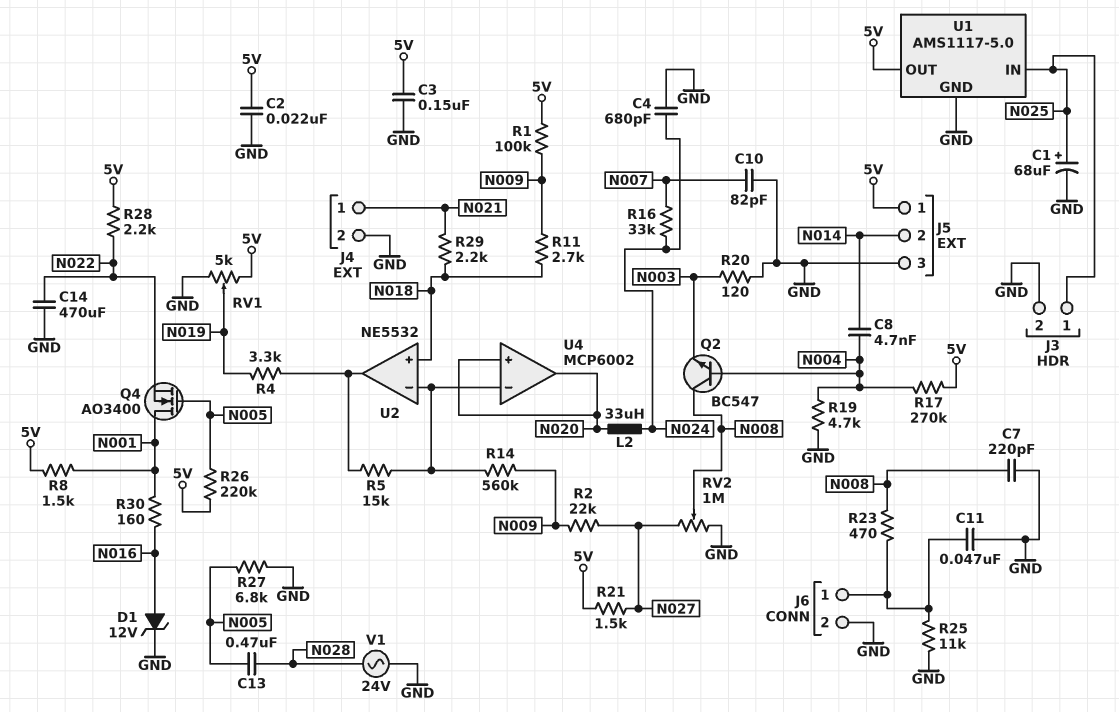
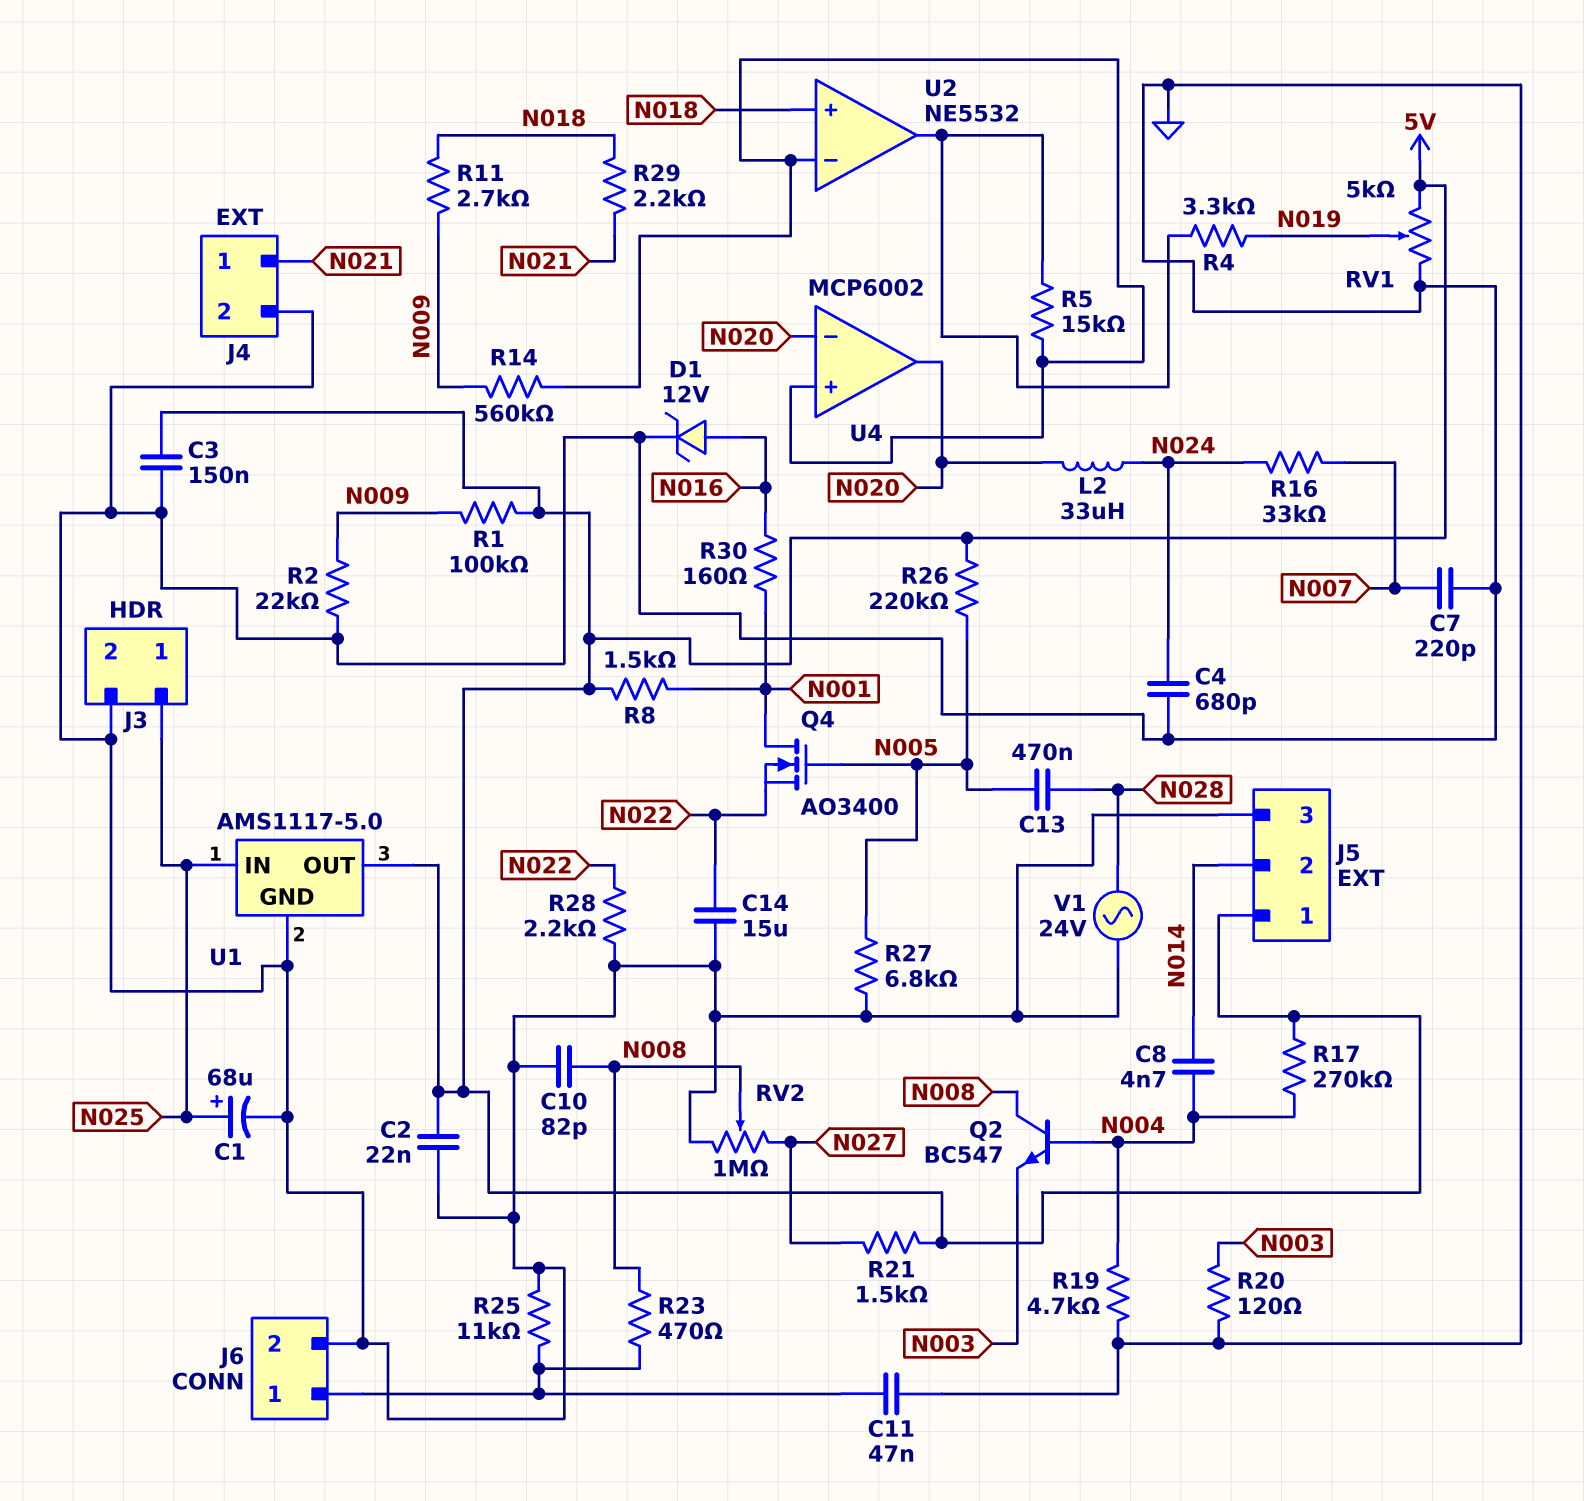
C7: 220pF (GND, N008) -> 220pF (GND, N007)
C10: 82pF (GND, N007) -> 82pF (GND, N008)
C14: 470uF (GND, N022) -> 15uF (GND, N022)
R2: 22k (N009, N027) -> 22k (GND, N009)
R28: 2.2k (5V, N022) -> 2.2k (GND, N022)
U4 pin in+: N020 -> U2/in-
U4 pin in-: U2/in- -> N020

